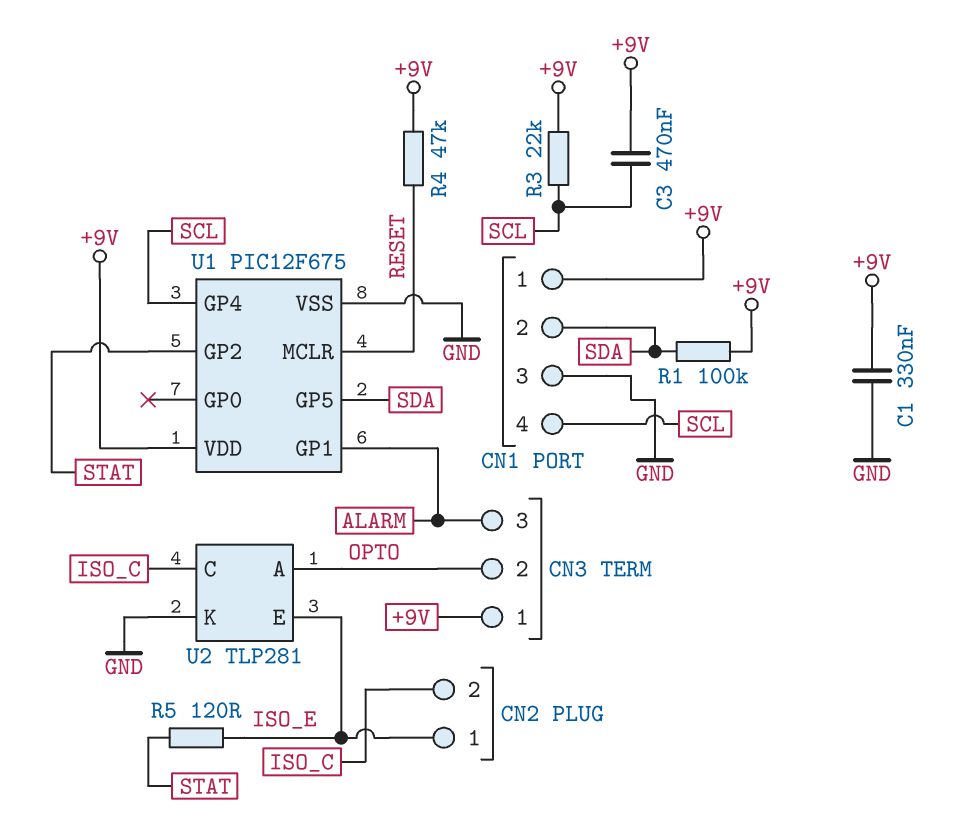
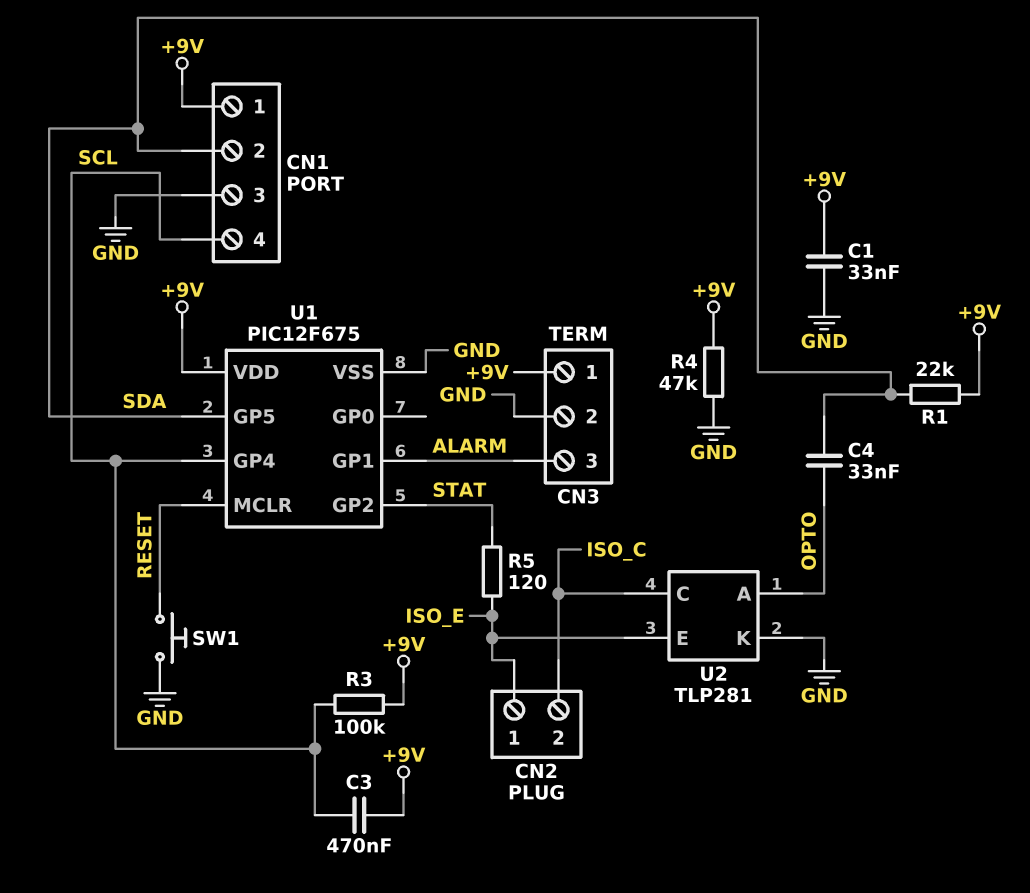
C1: 330nF (+9V, GND) -> 33nF (+9V, GND)
C4: none -> 33nF (OPTO, SDA)
CN3 pin 2: OPTO -> GND
R1: 100k (+9V, SDA) -> 22k (+9V, SDA)
R3: 22k (+9V, SCL) -> 100k (+9V, SCL)
R4: 47k (+9V, RESET) -> 47k (+9V, GND)
SW1: none -> button (GND, RESET)

